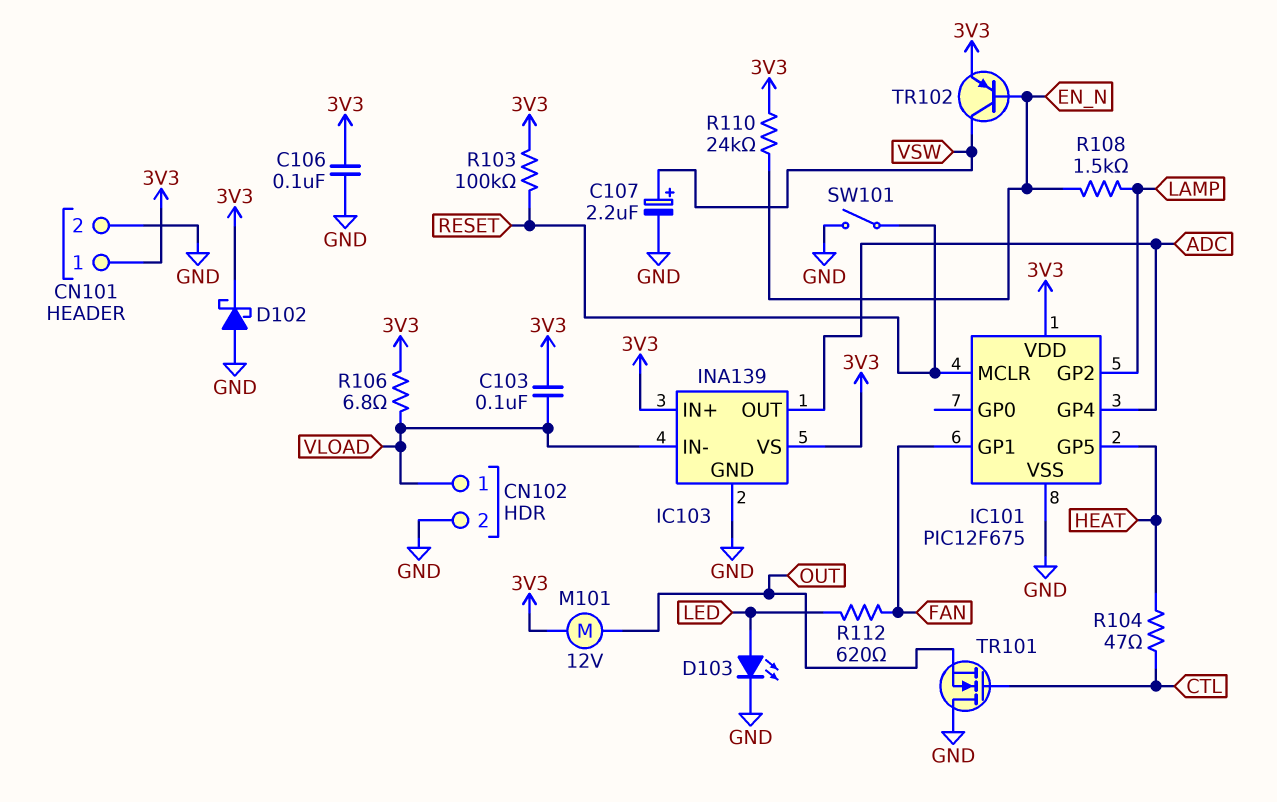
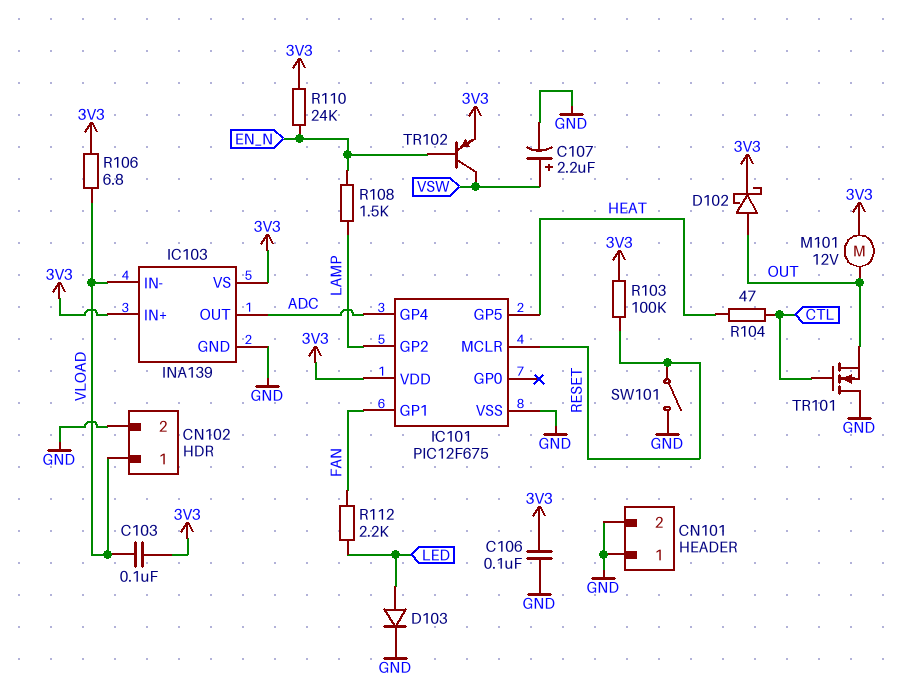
CN101 pin 1: 3V3 -> GND
D102: schottky (A GND, K 3V3) -> schottky (A OUT, K 3V3)
D103: LED (A LED, K GND) -> diode (A LED, K GND)
R112: 620 (FAN, LED) -> 2.2k (FAN, LED)

